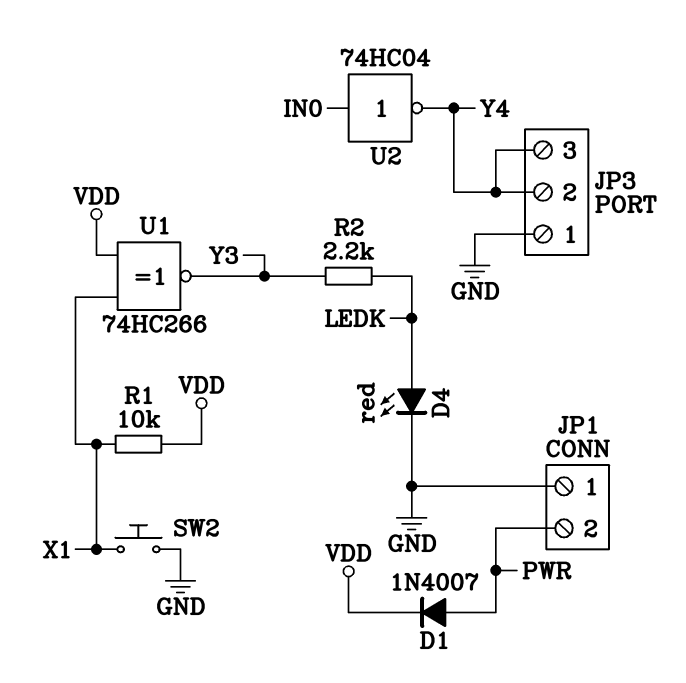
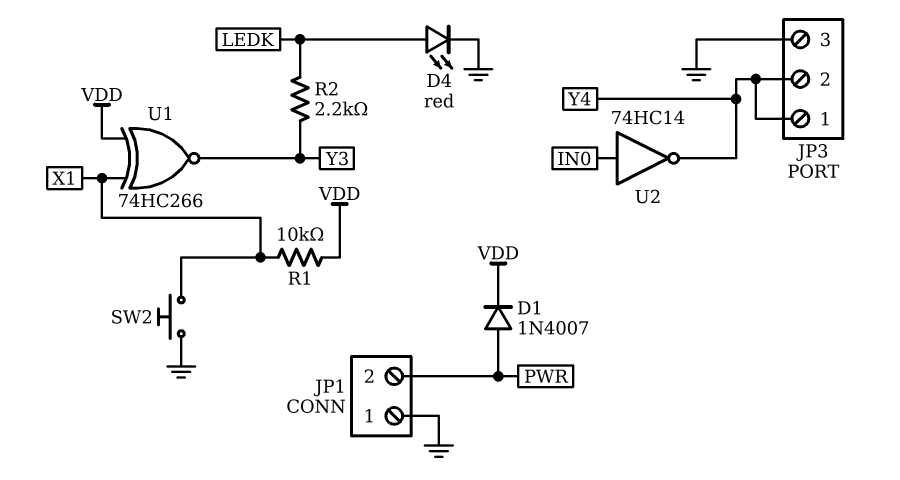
JP3 pin 1: GND -> Y4
JP3 pin 3: Y4 -> GND
U2: NOT 74HC04 (in IN0, out Y4) -> NOT 74HC14 (in IN0, out Y4)

